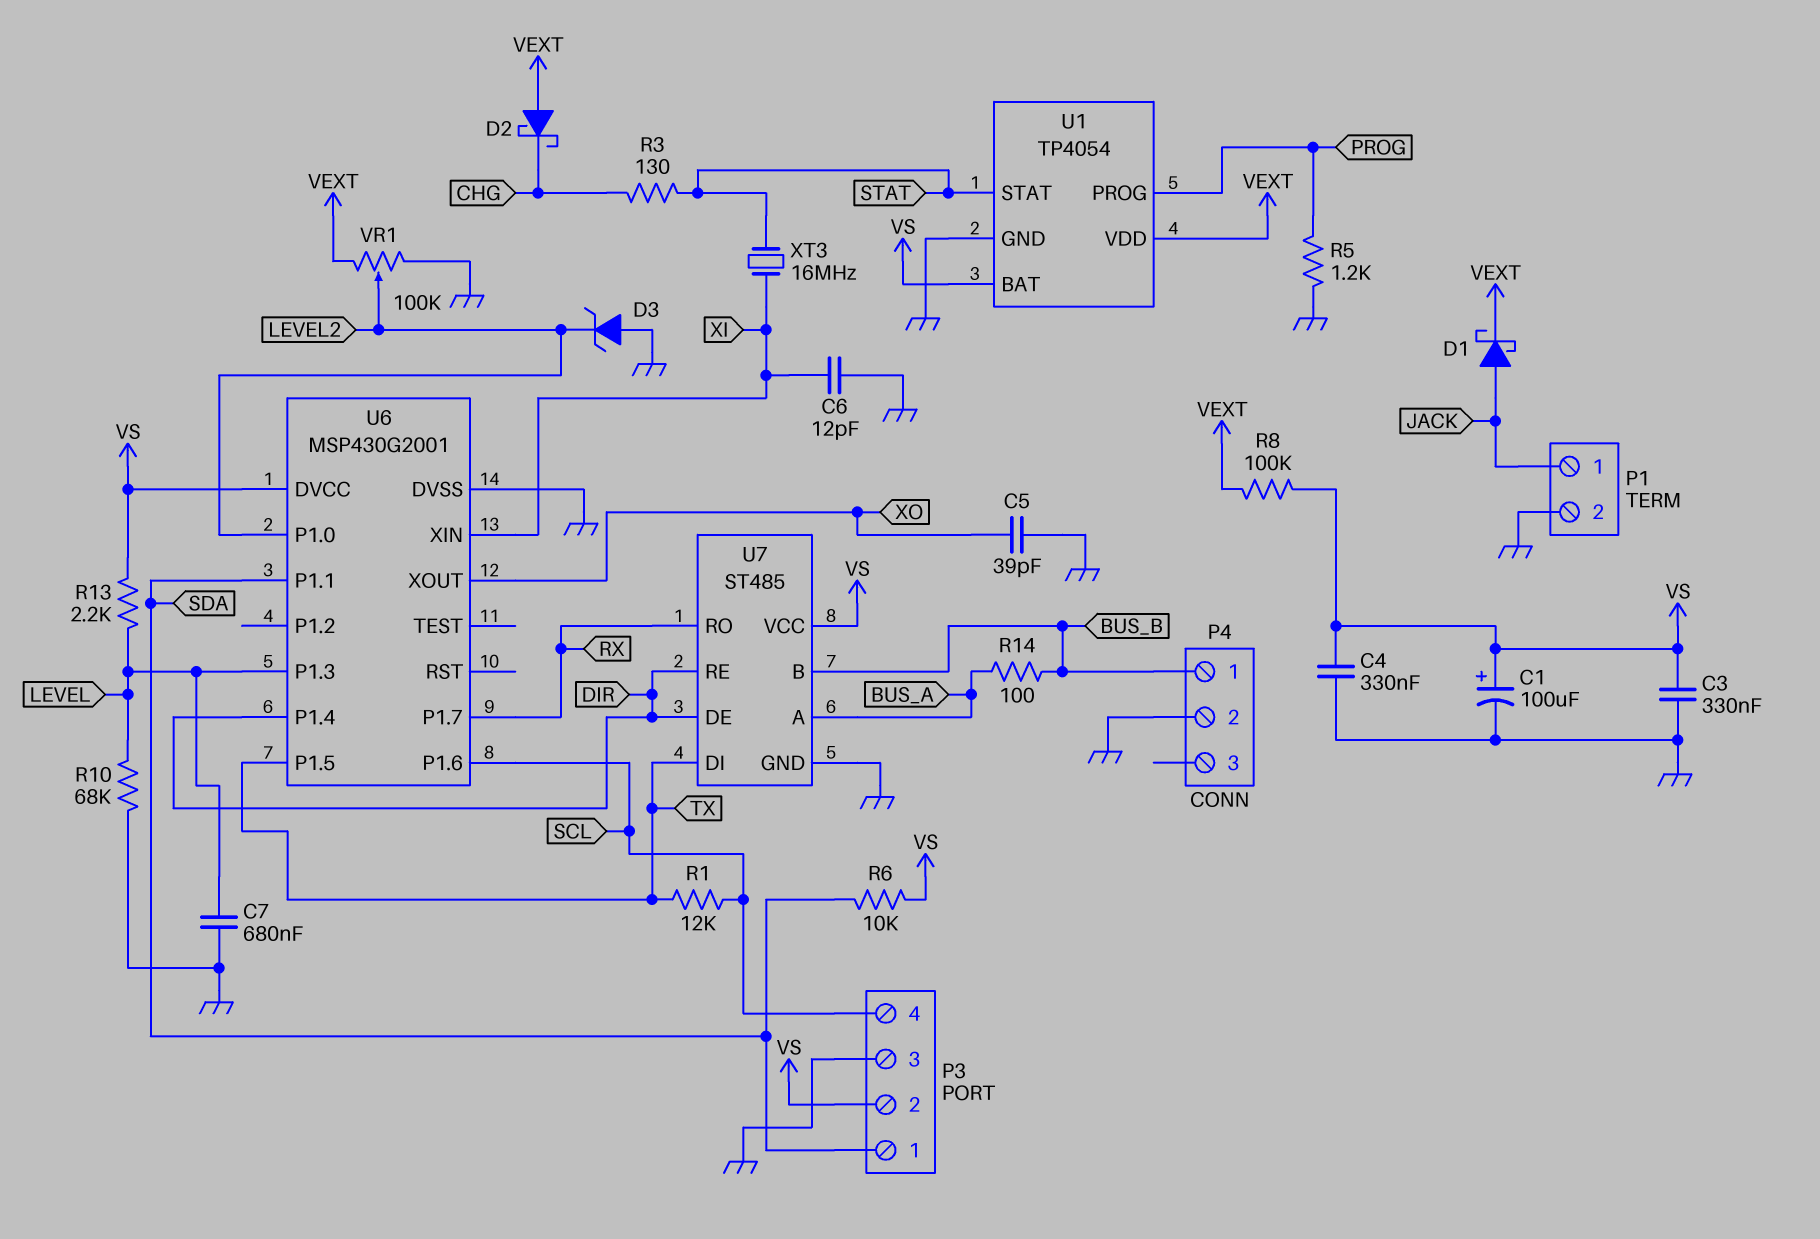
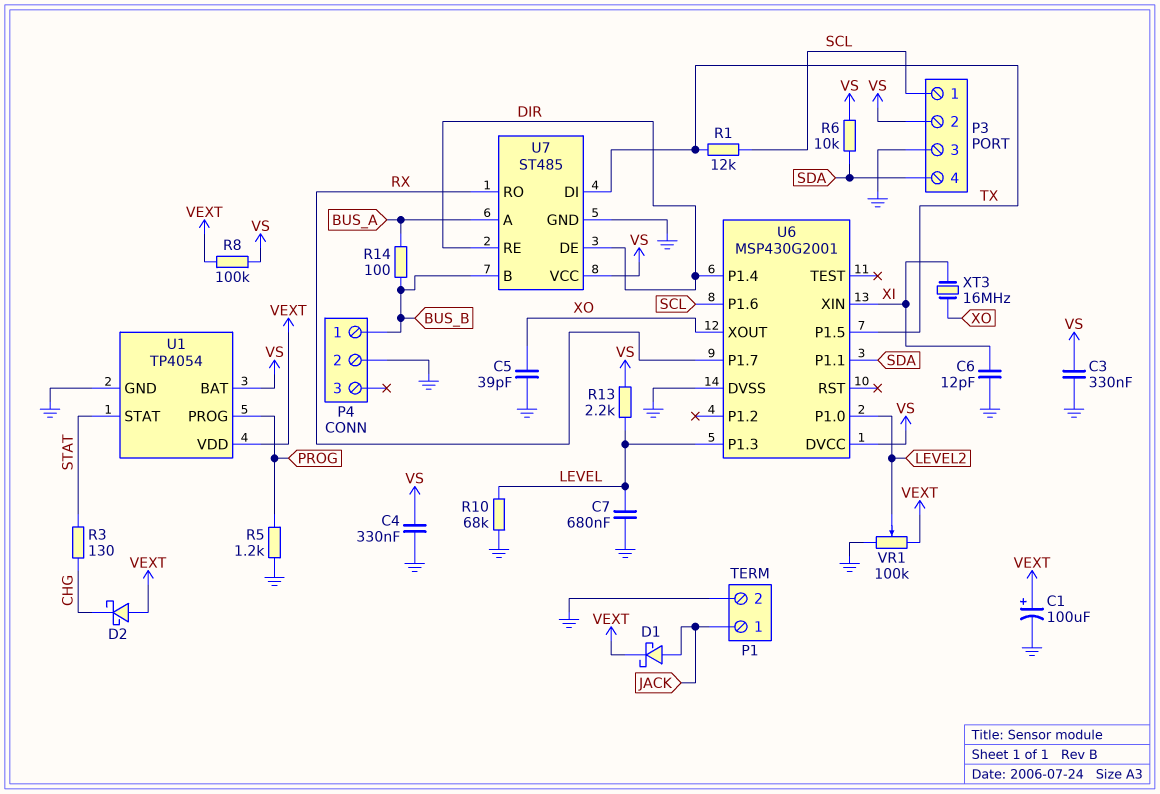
C1: 100uF (plus VS, minus GND) -> 100uF (plus VEXT, minus GND)
D3: zener (A GND, K LEVEL2) -> none
P3 pin 1: SDA -> SCL
P3 pin 4: SCL -> SDA
XT3: 16MHz (STAT, XI) -> 16MHz (XI, XO)

